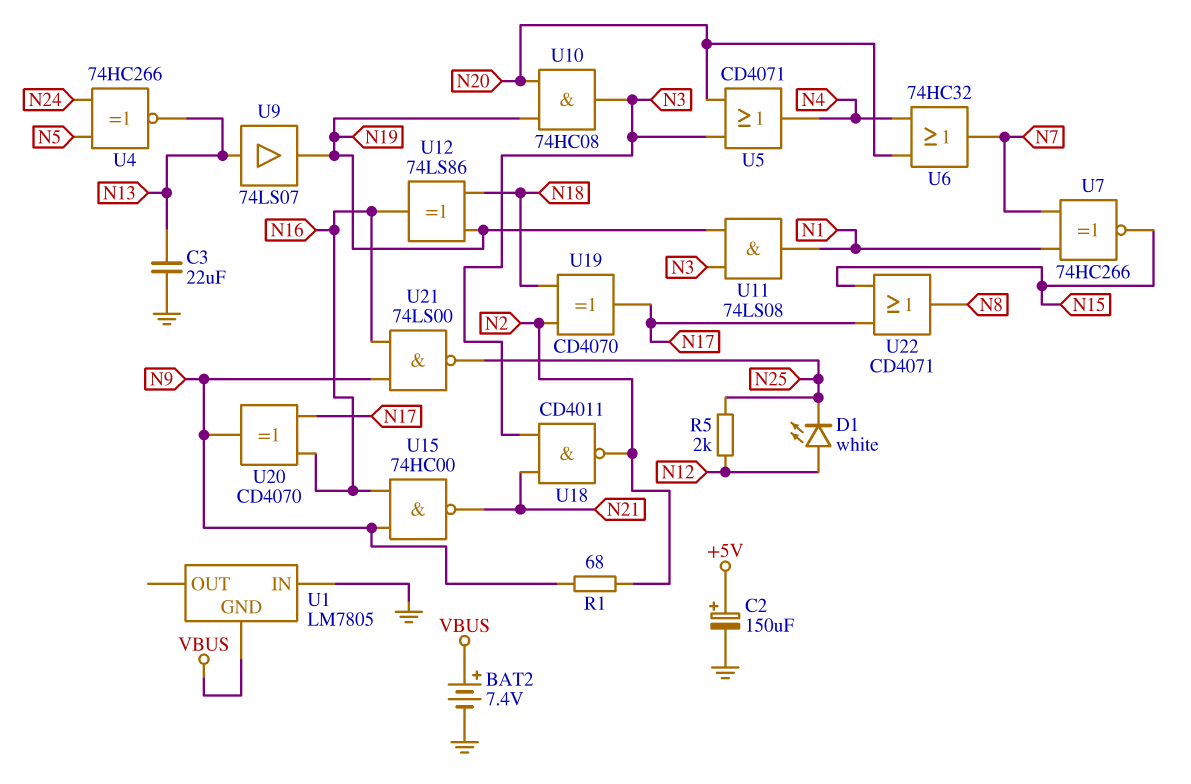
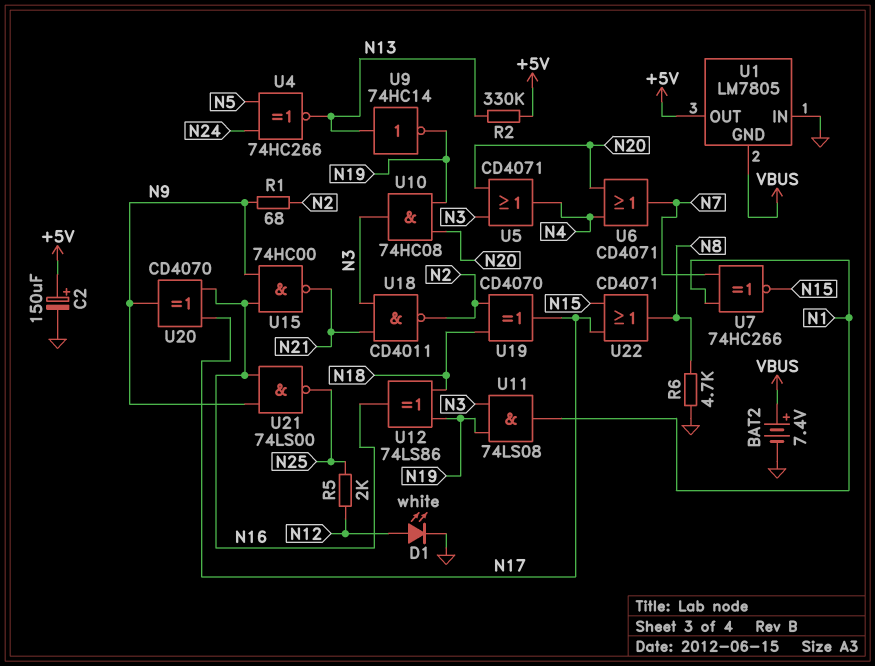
C3: 22uF (GND, N13) -> none
D1: LED white (A N12, K N25) -> LED white (A N12, K GND)
R2: none -> 330k (+5V, N13)
R6: none -> 4.7k (GND, N8)
U1 pin OUT: none -> +5V
U6: OR 74HC32 (in N4, in N20, out N7) -> OR CD4071 (in N4, in N20, out N7)
U9: buffer 74LS07 (in N13, out N19) -> NOT 74HC14 (in N13, out N19)

